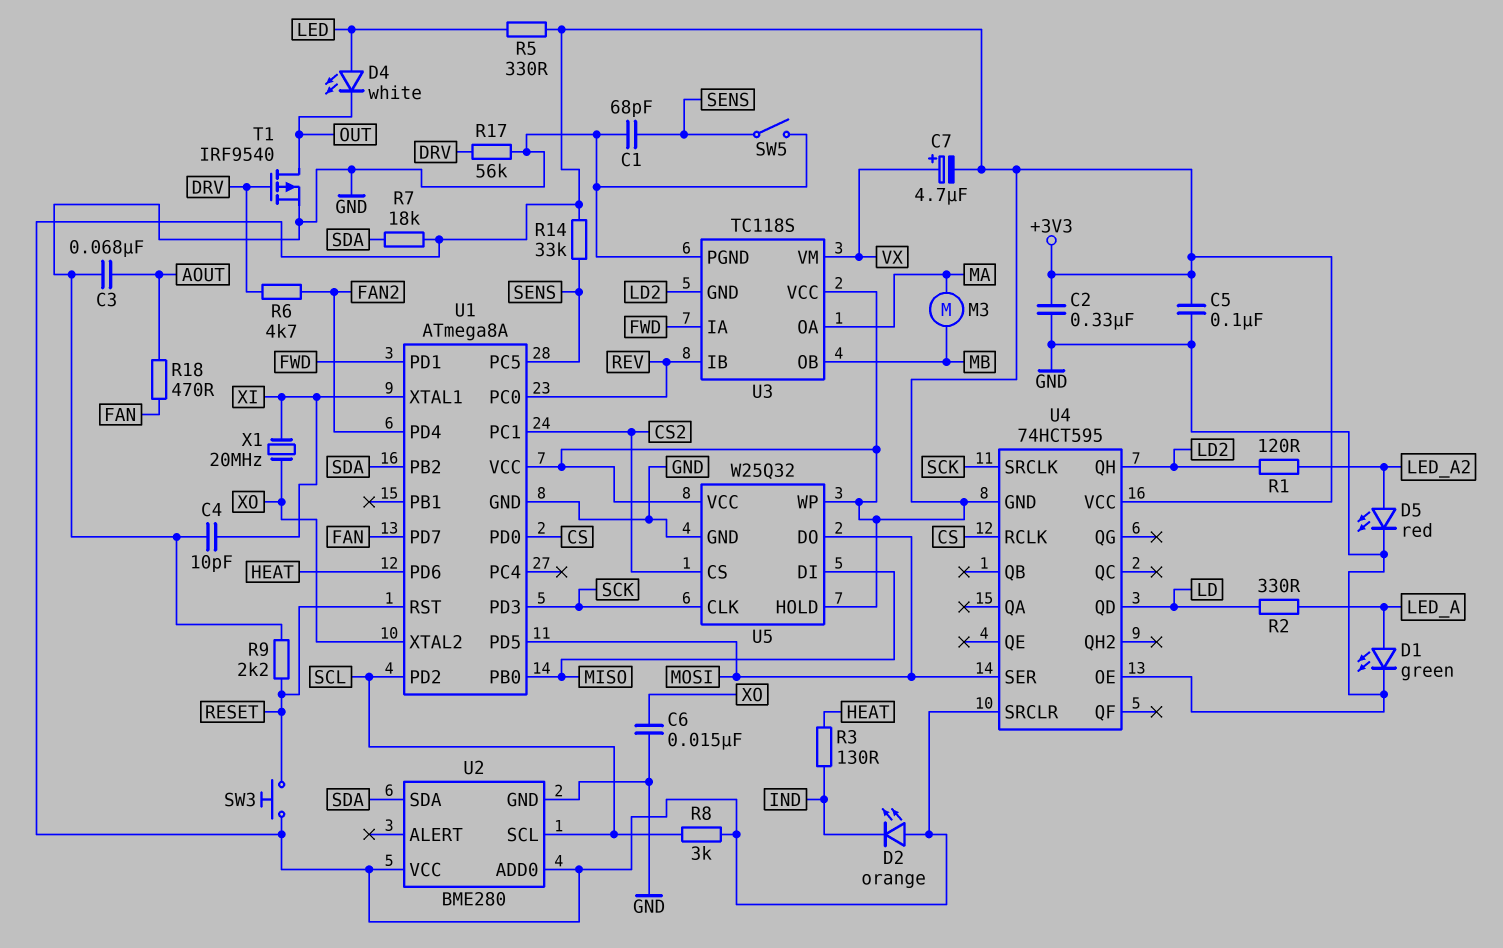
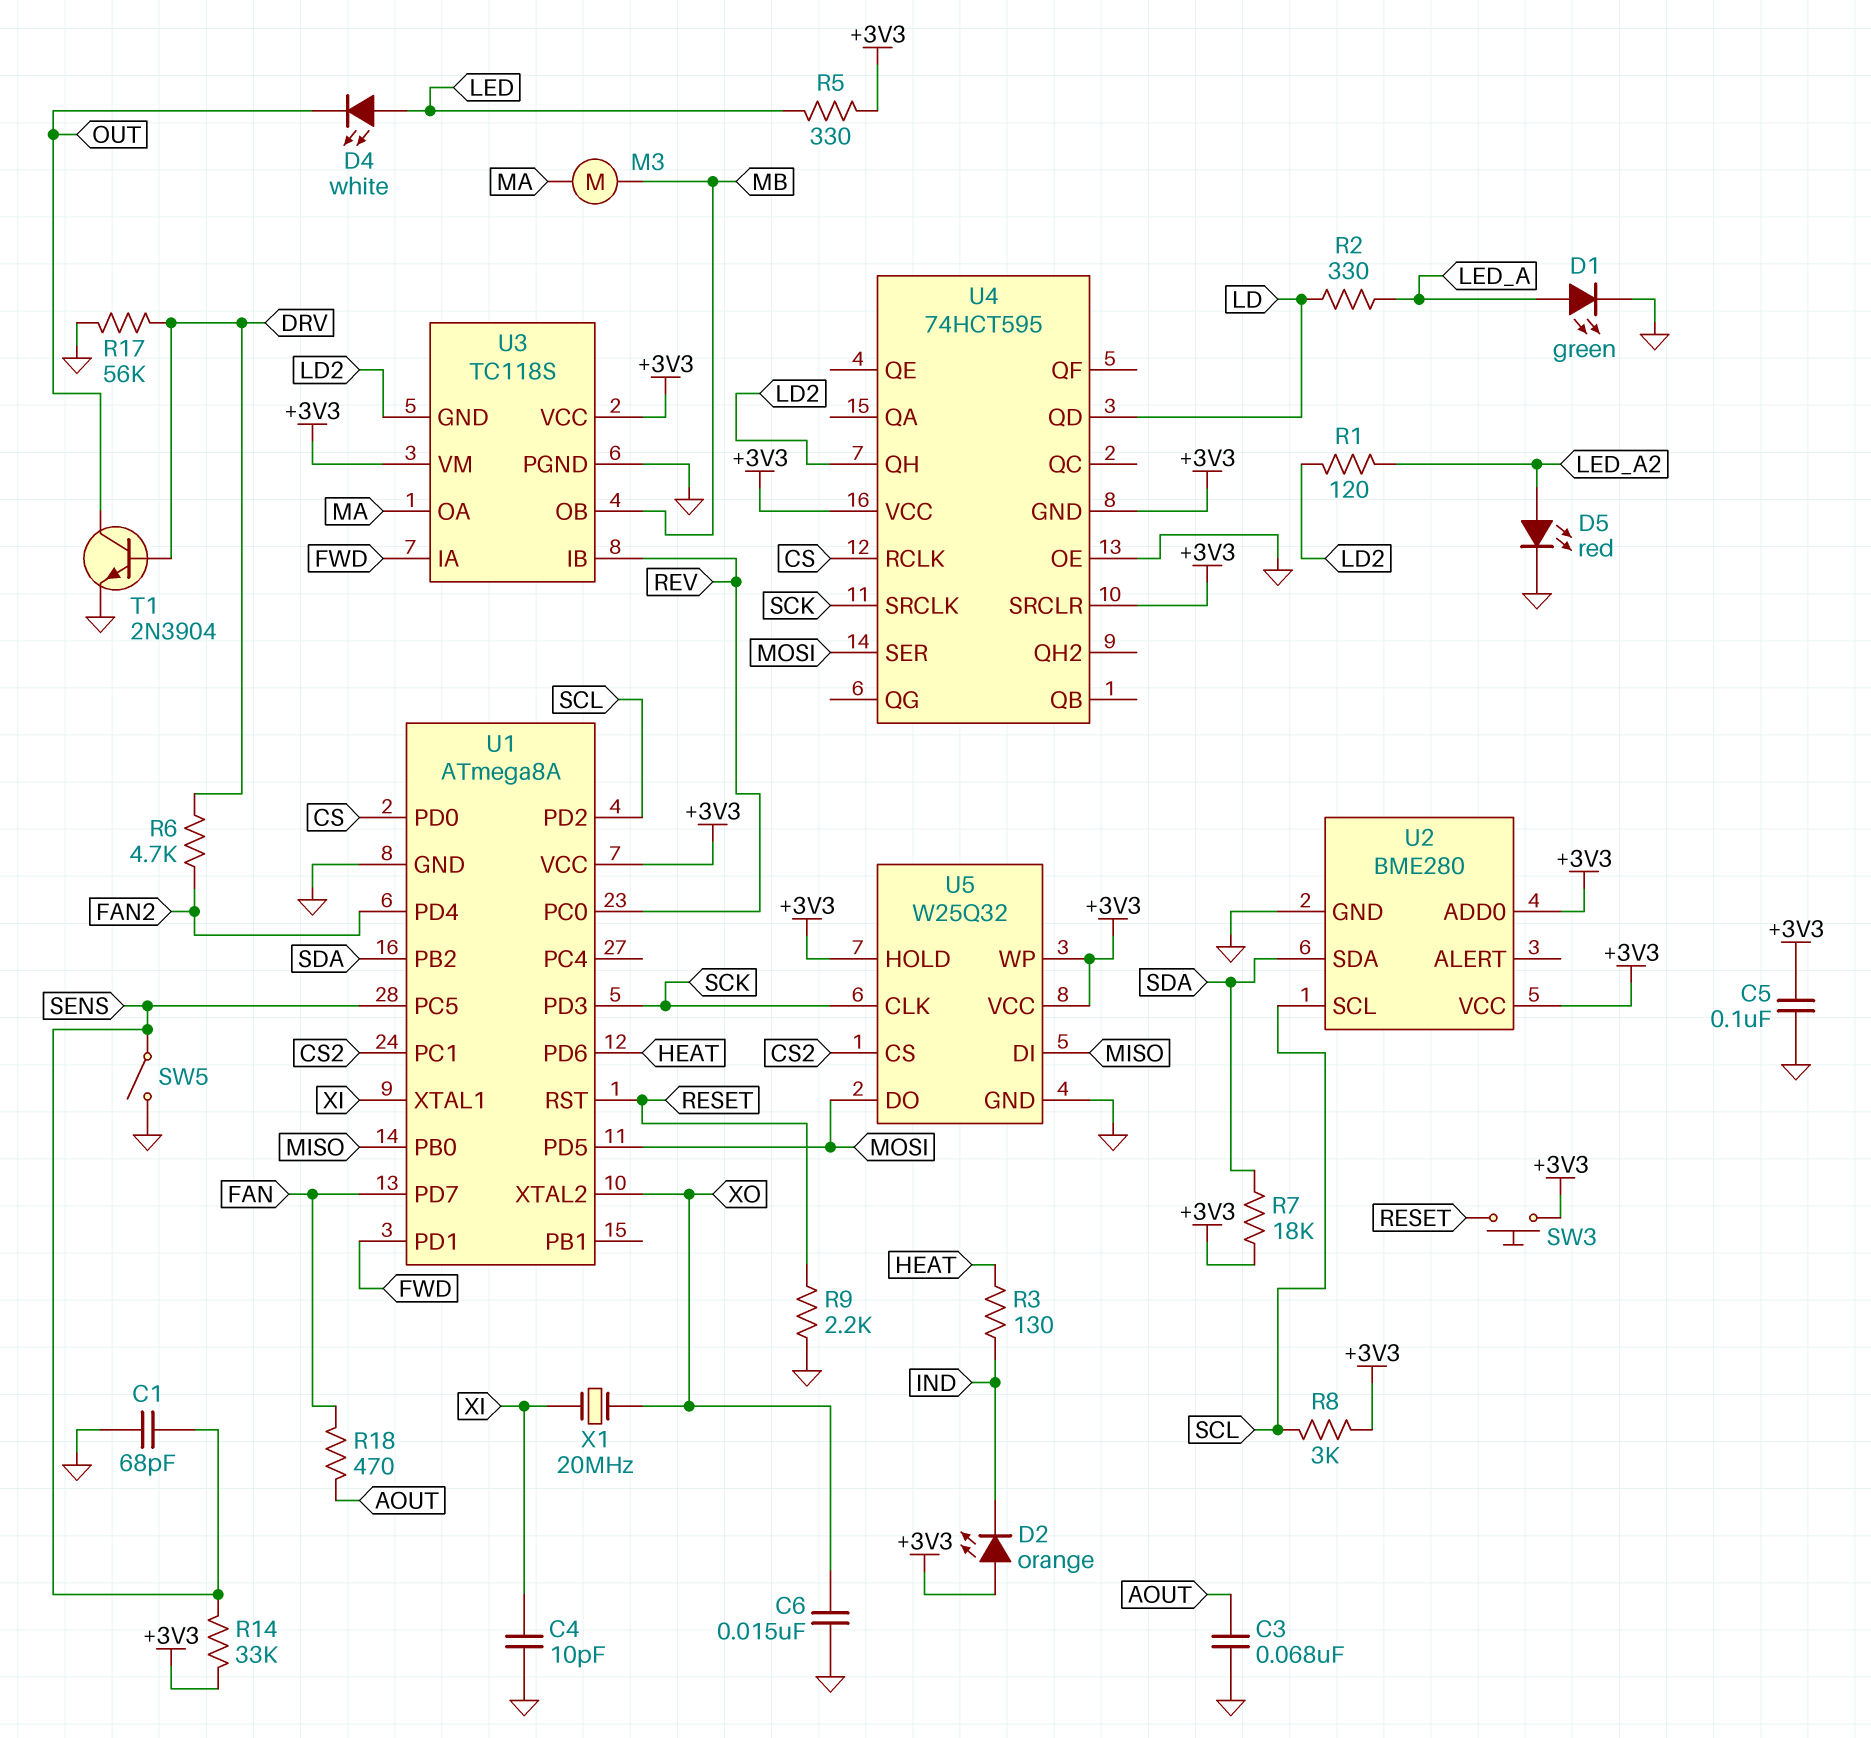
C2: 330nF (+3V3, GND) -> none
C7: 4.7uF (plus VX, minus +3V3) -> none
T1: PMOS IRF9540 (G DRV, D OUT, S GND) -> NPN 2N3904 (B DRV, C OUT, E GND)
U3 pin VM: VX -> +3V3

